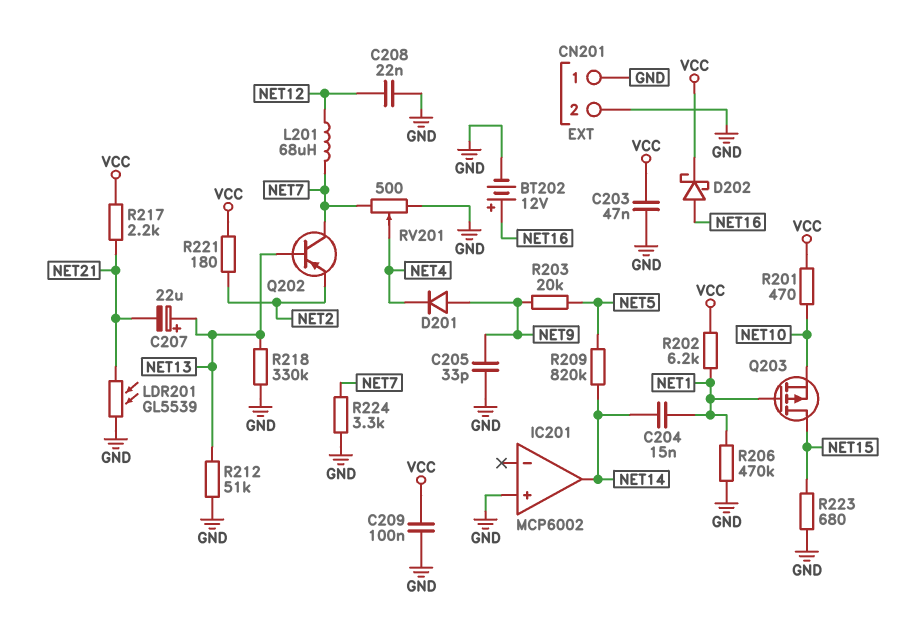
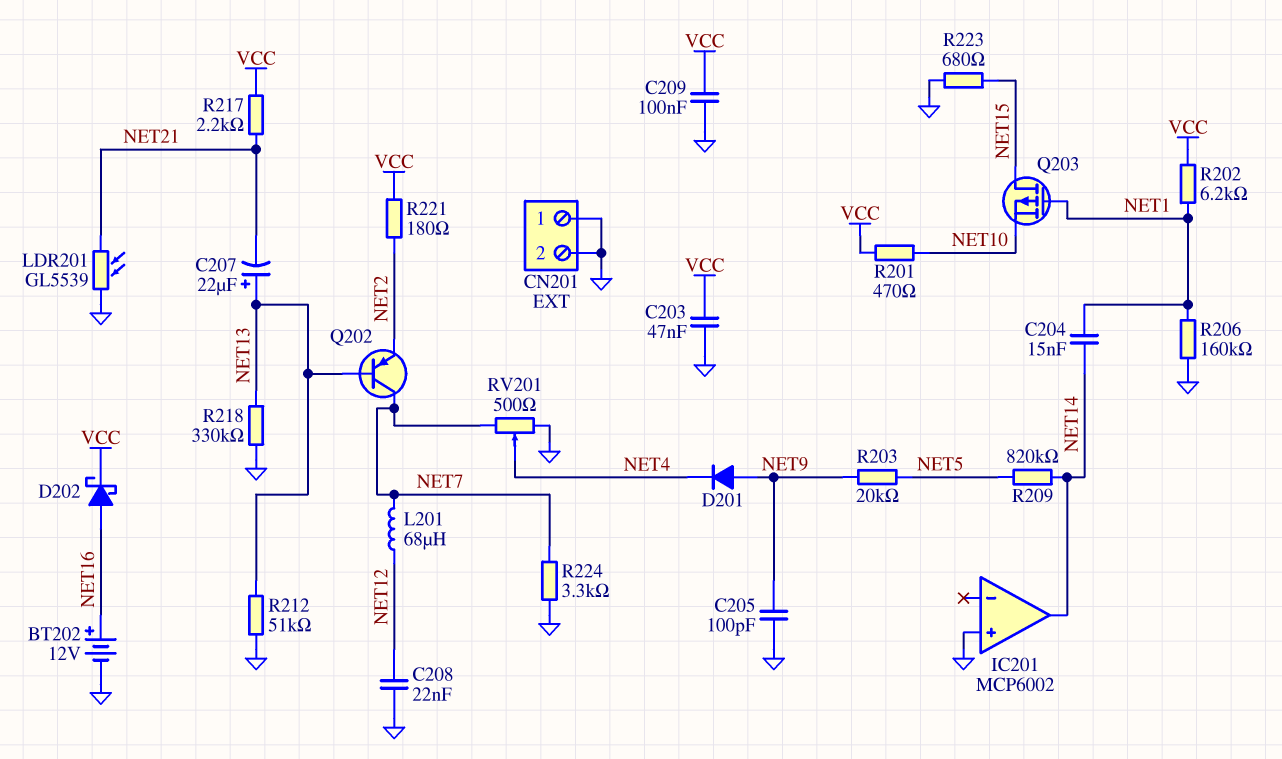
C205: 33pF (GND, NET9) -> 100pF (GND, NET9)
R206: 470k (GND, NET1) -> 160k (GND, NET1)

